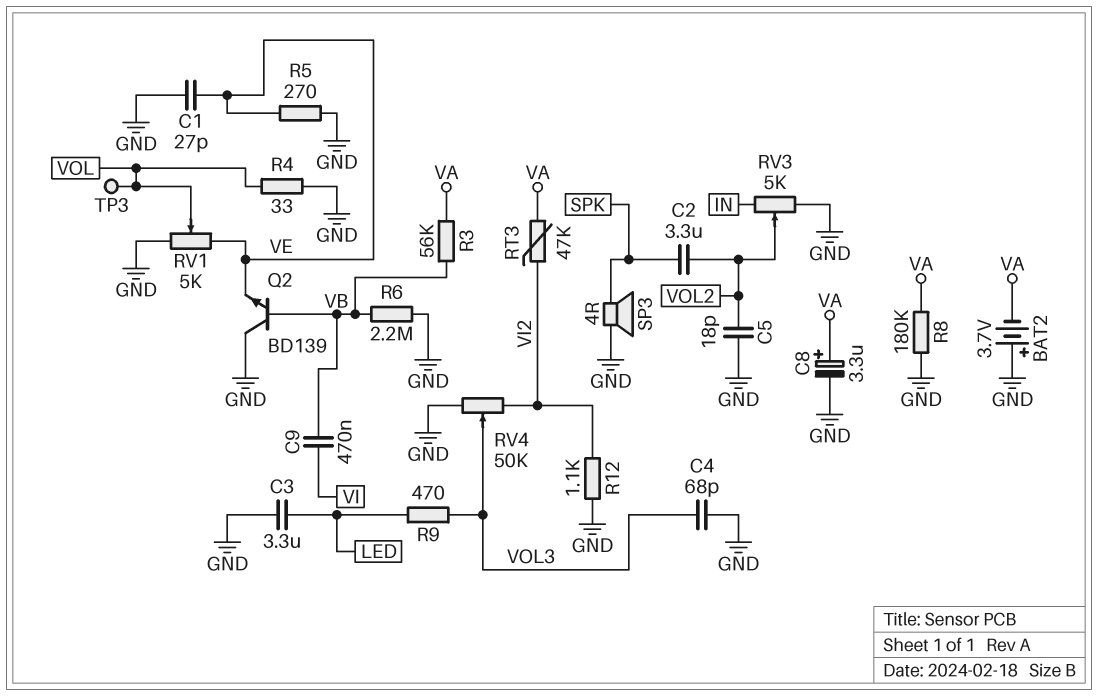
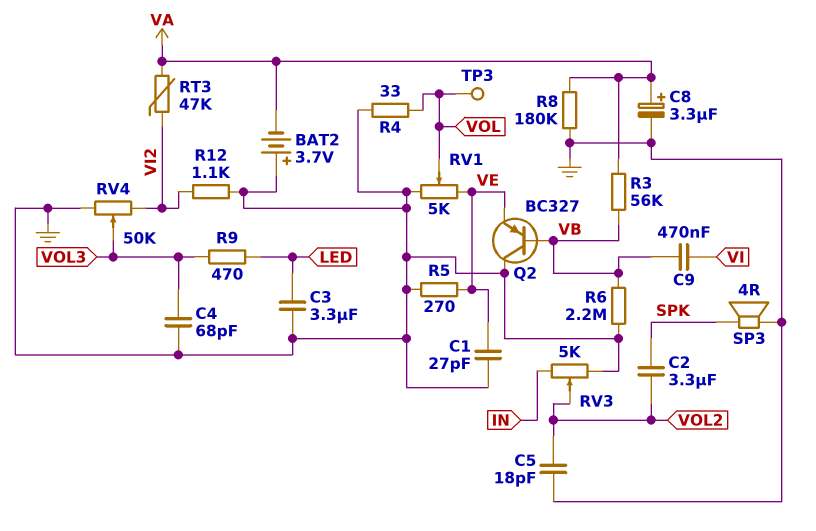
Q2: NPN BD139 (B VB, C GND, E VE) -> PNP BC327 (B VB, C GND, E VE)

